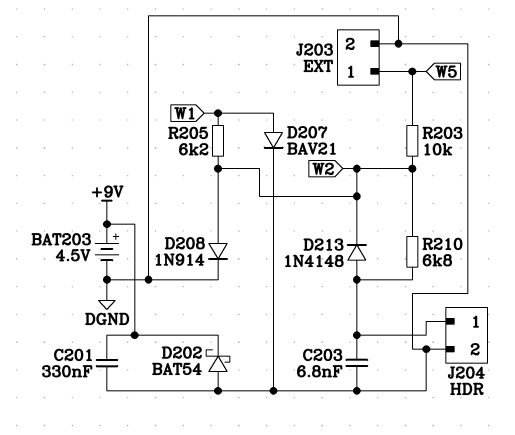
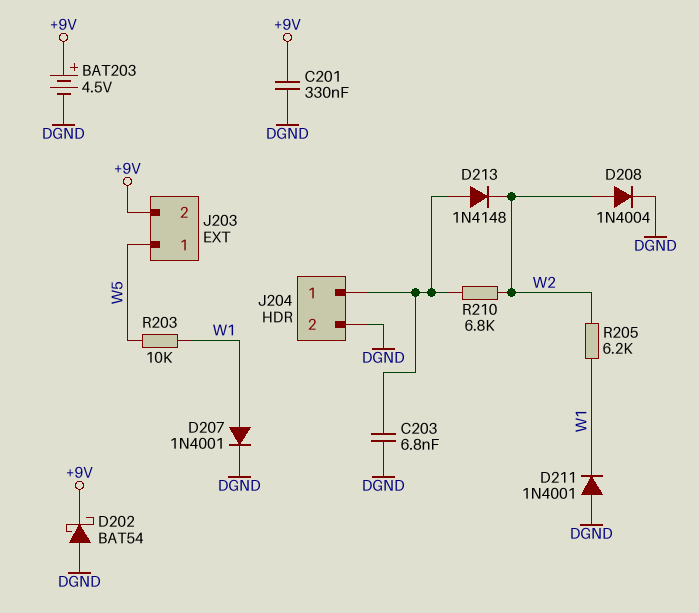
D207: diode BAV21 (A W1, K DGND) -> diode 1N4001 (A W1, K DGND)
D208: diode 1N914 (A W2, K DGND) -> diode 1N4004 (A W2, K DGND)
D211: none -> diode 1N4001 (A DGND, K W1)
J203 pin 2: DGND -> +9V
R203: 10k (W2, W5) -> 10k (W1, W5)

